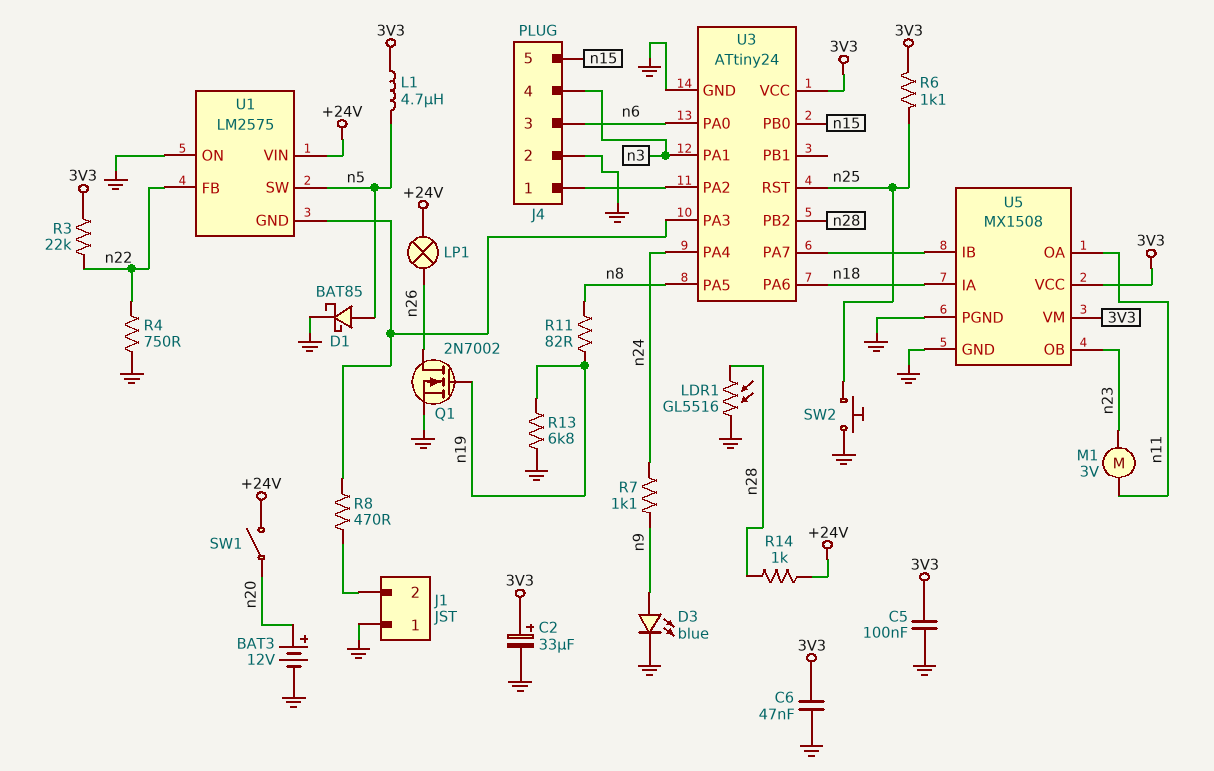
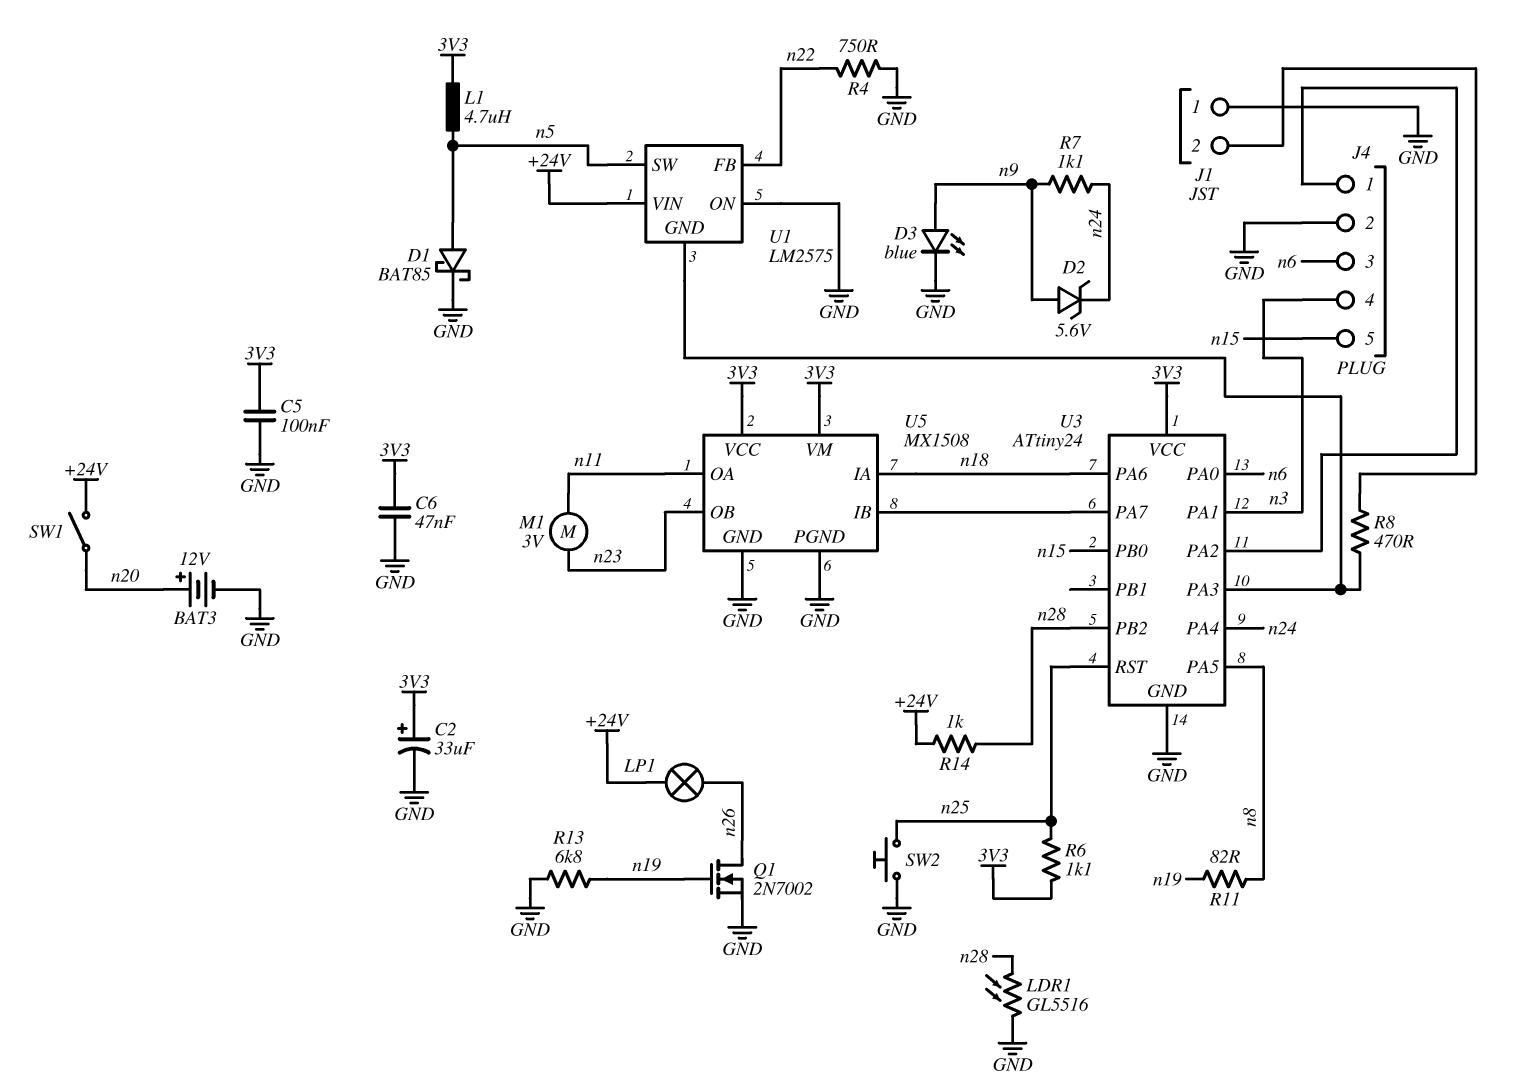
D2: none -> zener 5.6V (A n9, K n24)
R3: 22k (3V3, n22) -> none

